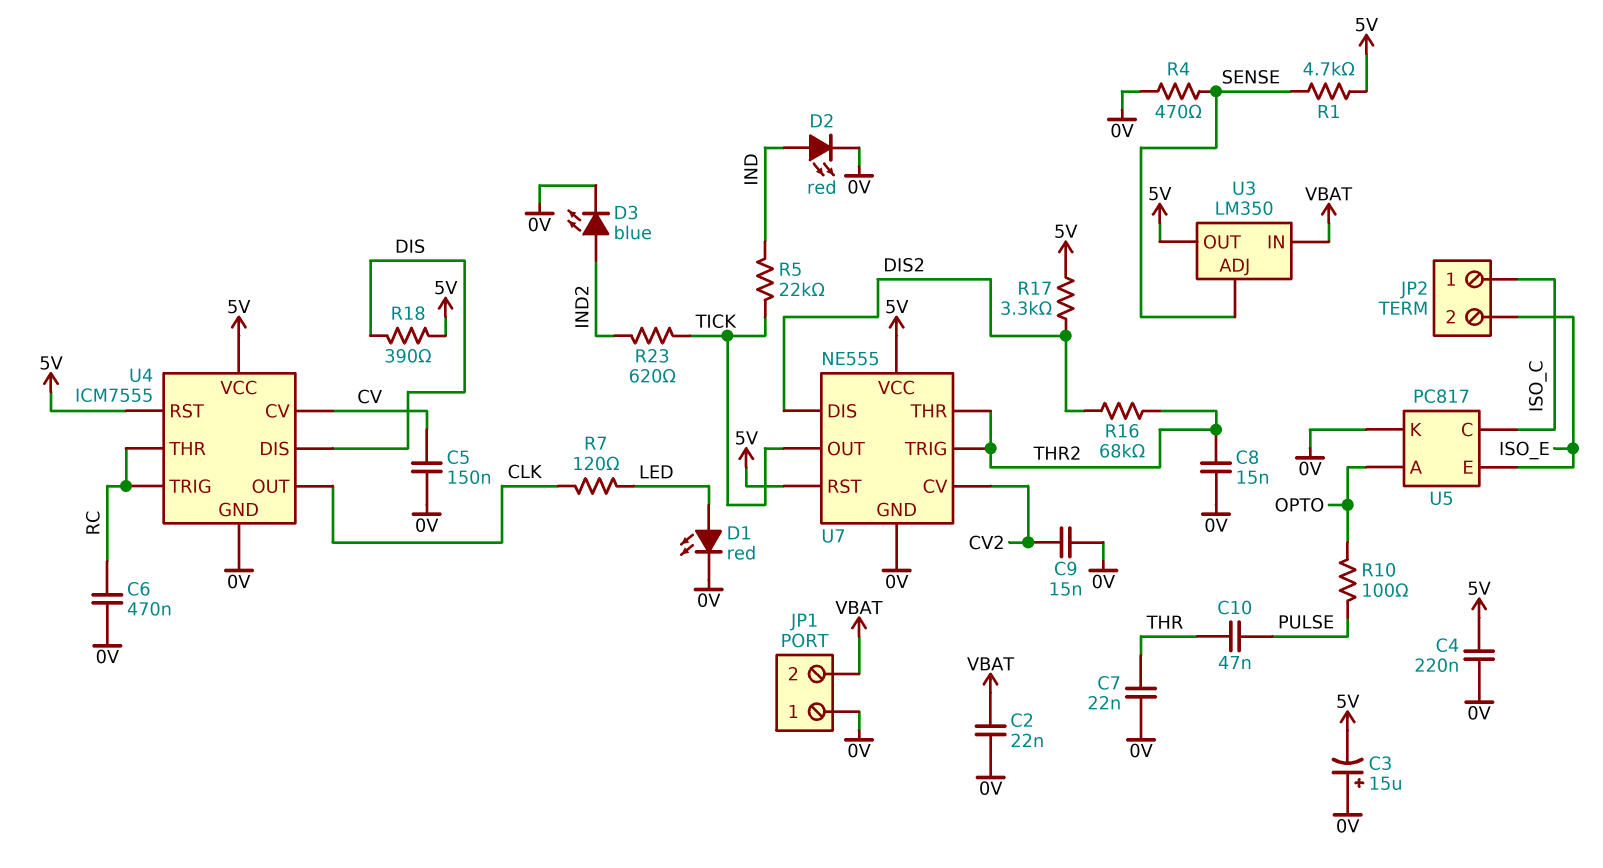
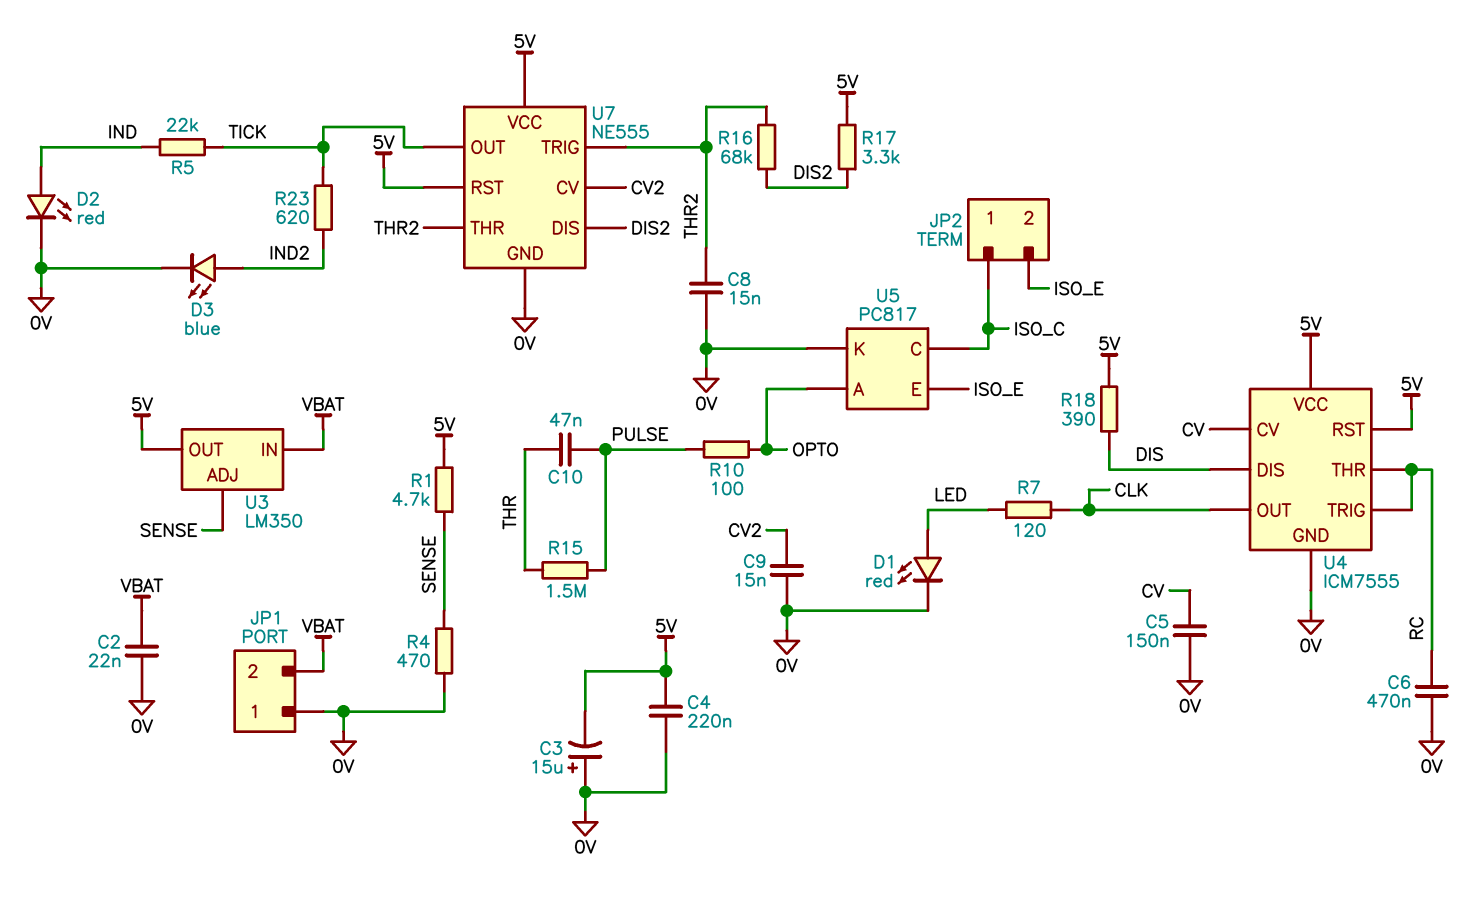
C7: 22nF (0V, THR) -> none
R15: none -> 1.5M (PULSE, THR)

